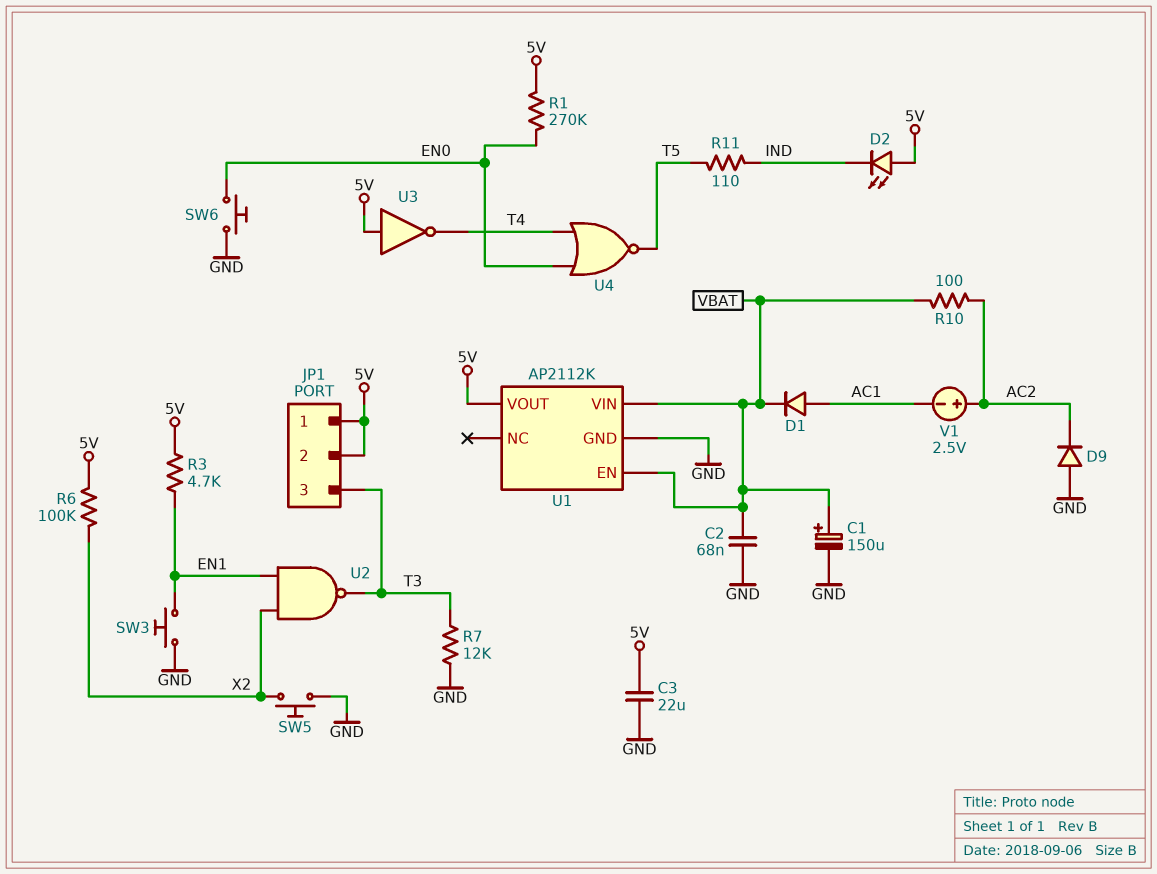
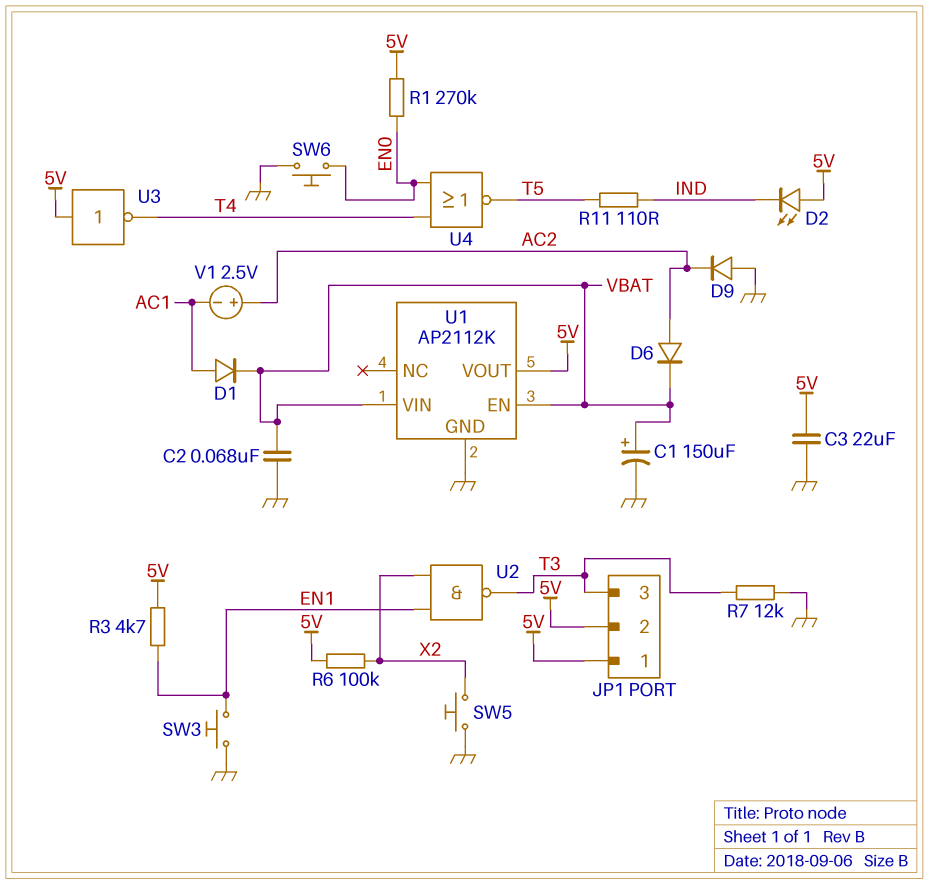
D6: none -> diode (A AC2, K VBAT)
R10: 100 (AC2, VBAT) -> none

